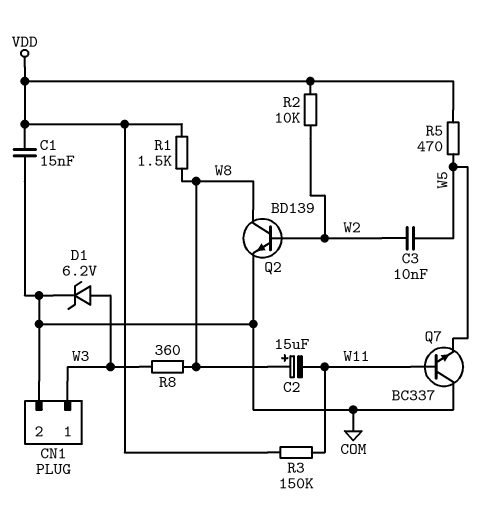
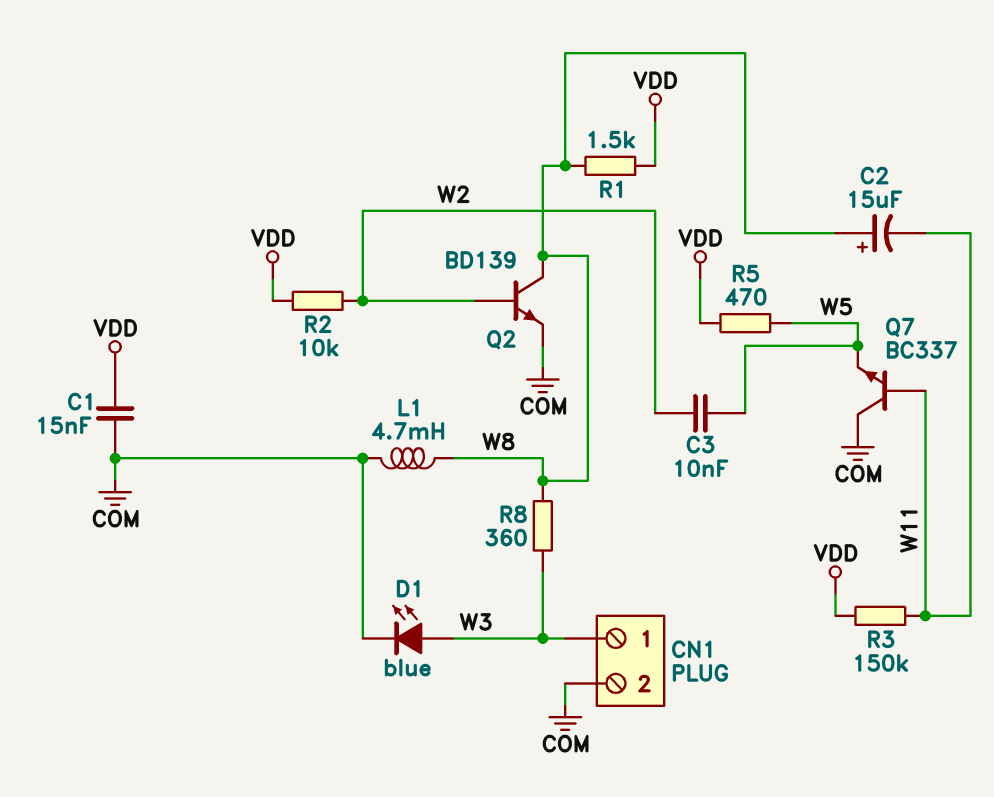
D1: zener 6.2V (A W3, K COM) -> LED blue (A W3, K COM)
L1: none -> 4.7mH (COM, W8)

